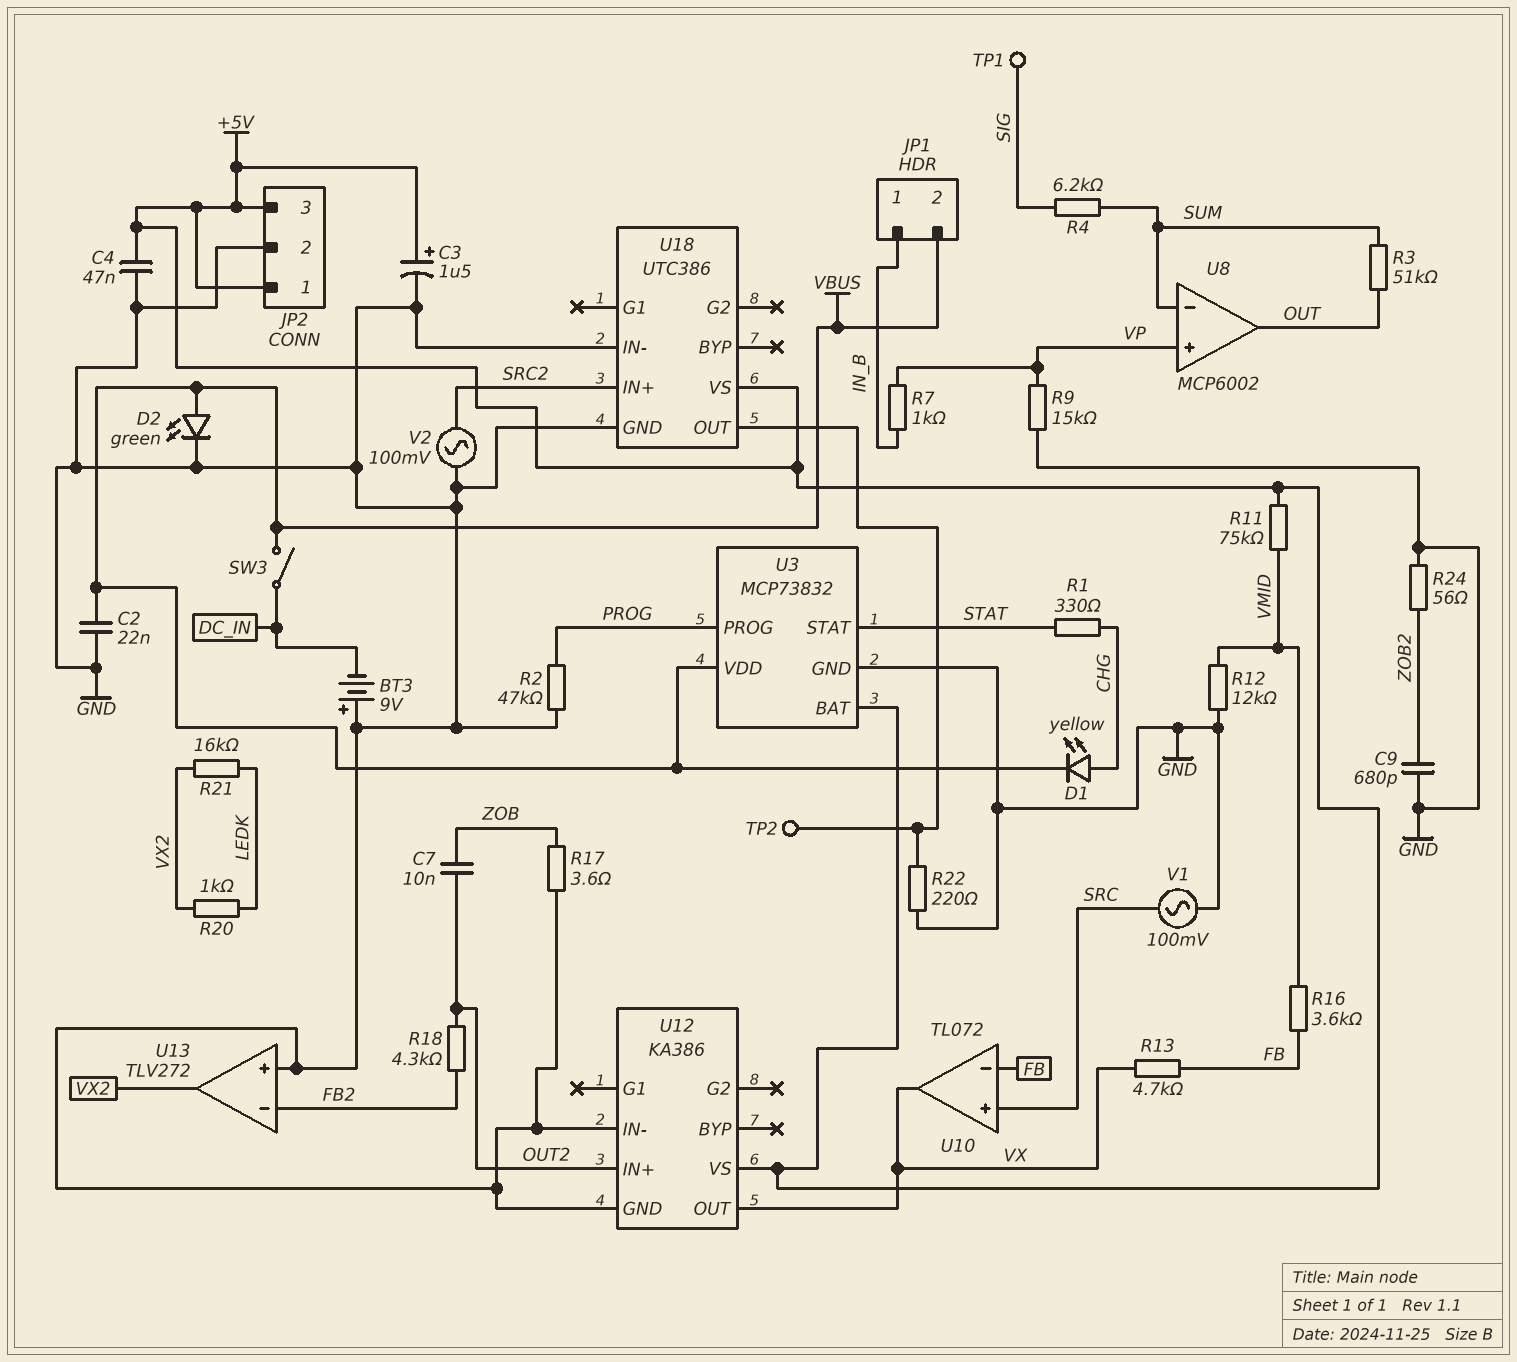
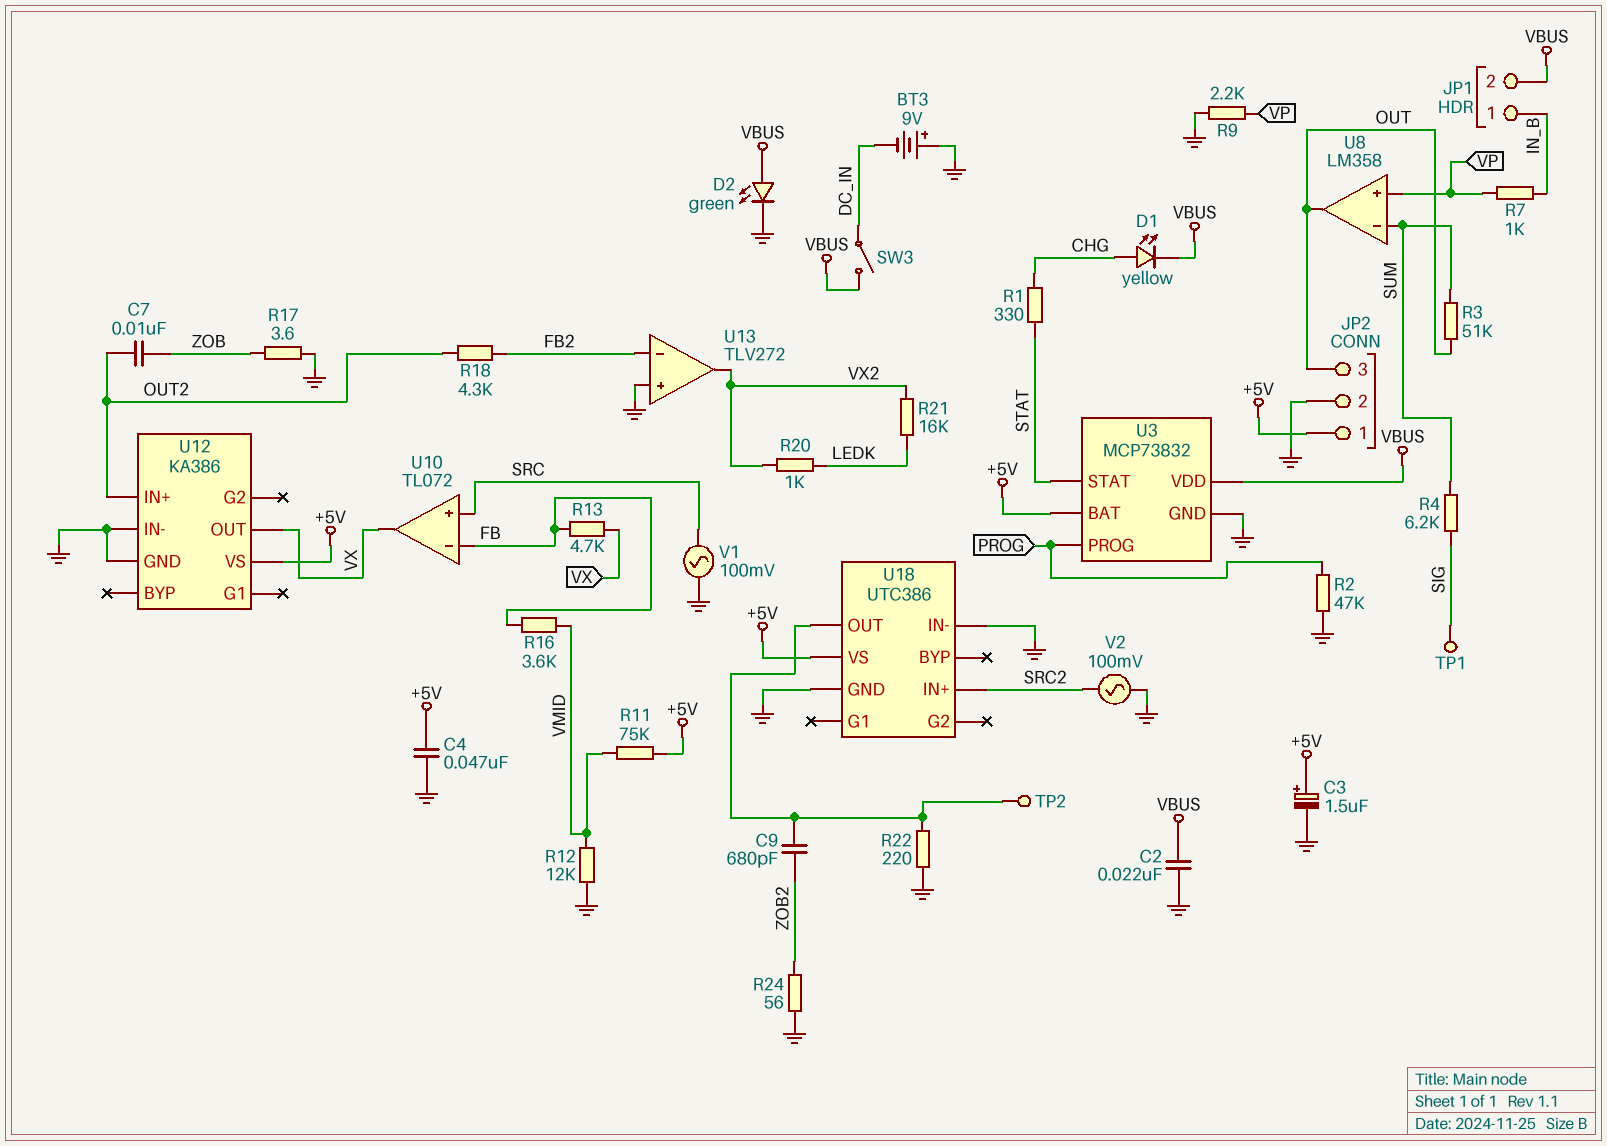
C9: 680pF (GND, ZOB2) -> 680pF (U18/OUT, ZOB2)
JP2 pin 3: +5V -> OUT
R9: 15k (GND, VP) -> 2.2k (GND, VP)
U8: MCP6002 -> LM358

